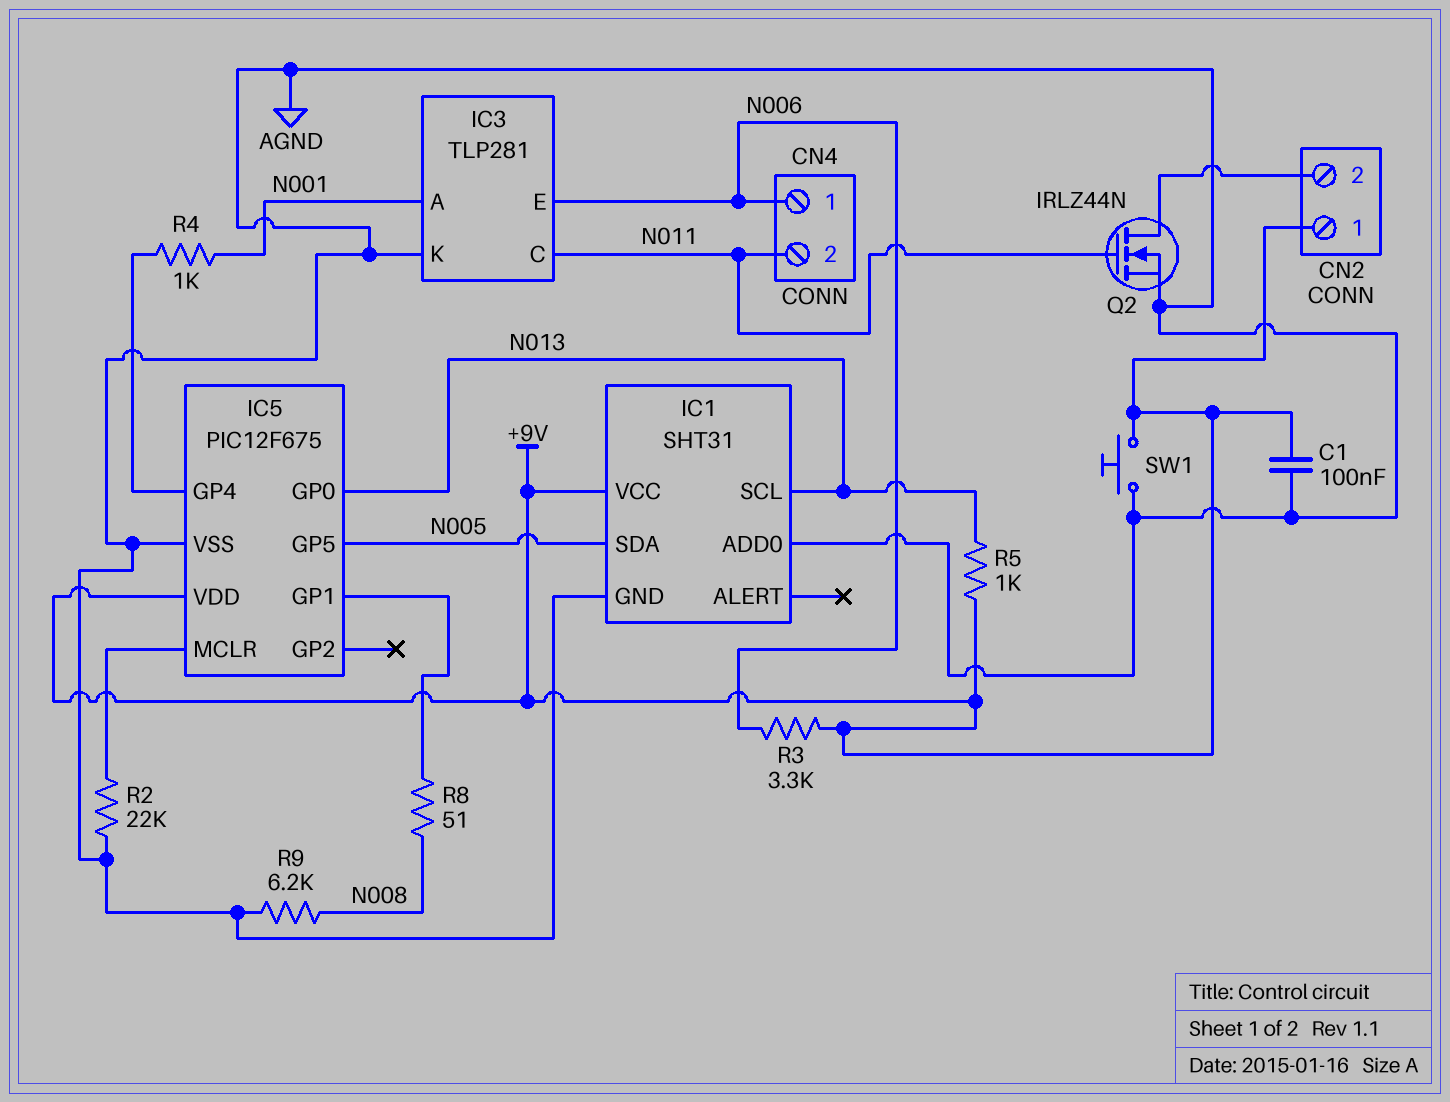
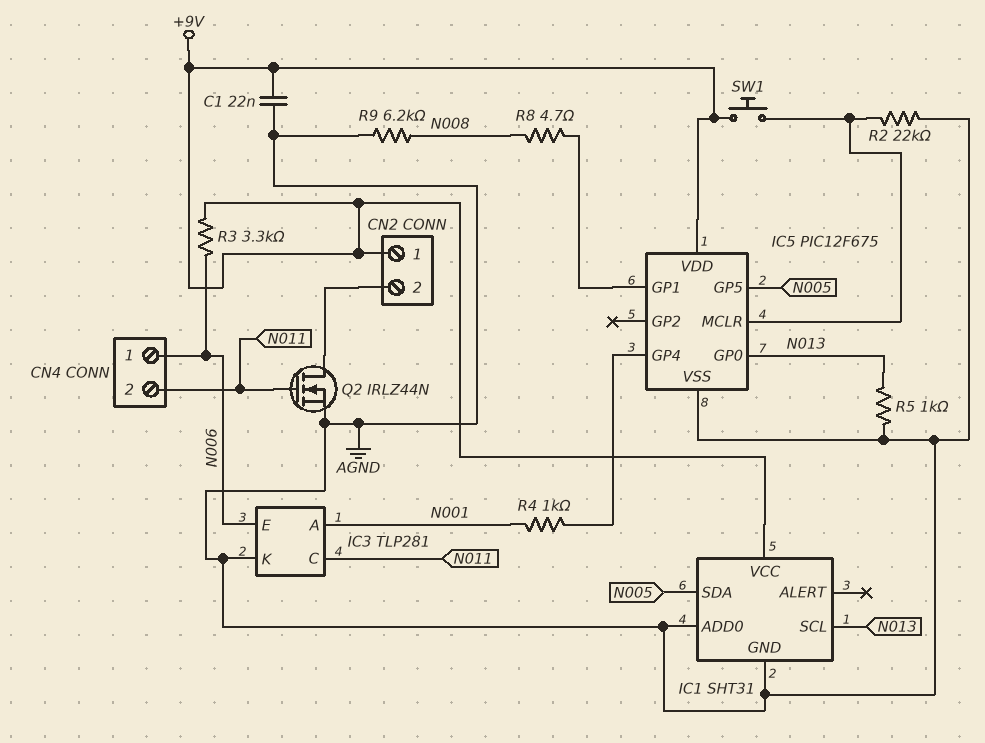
C1: 100nF (+9V, AGND) -> 22nF (+9V, AGND)
R5: 1k (+9V, N013) -> 1k (AGND, N013)
R8: 51 (IC5/GP1, N008) -> 4.7 (IC5/GP1, N008)
SW1: button (+9V, AGND) -> button (+9V, IC5/MCLR)

